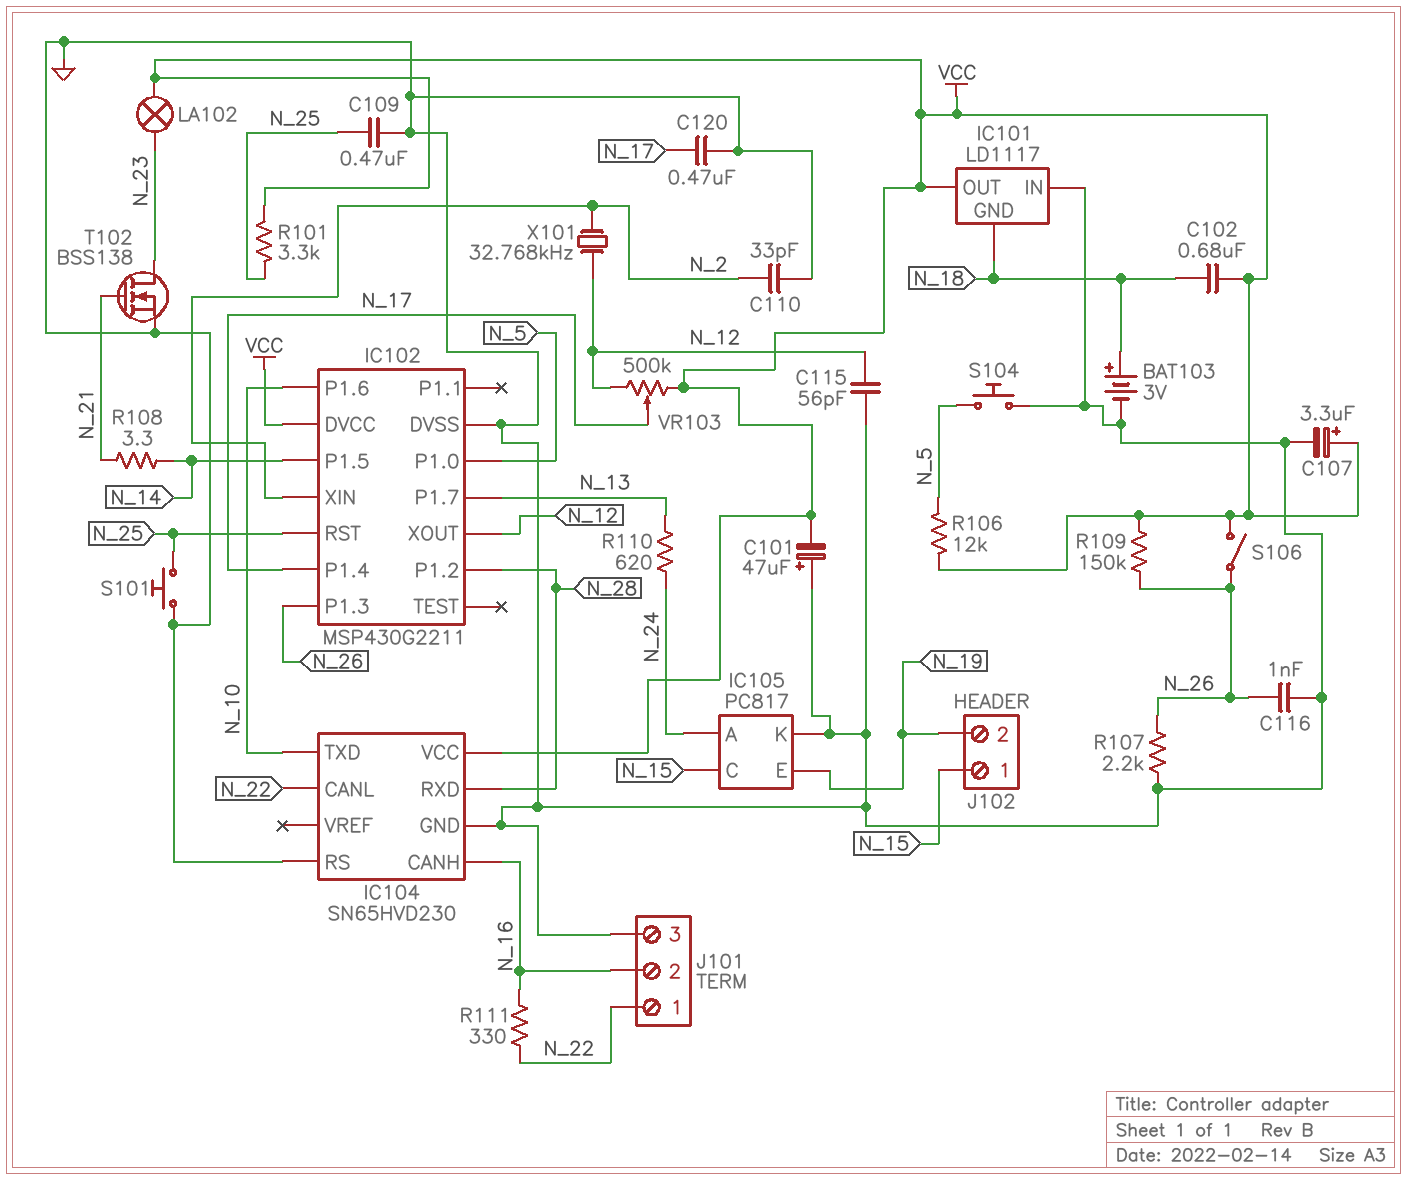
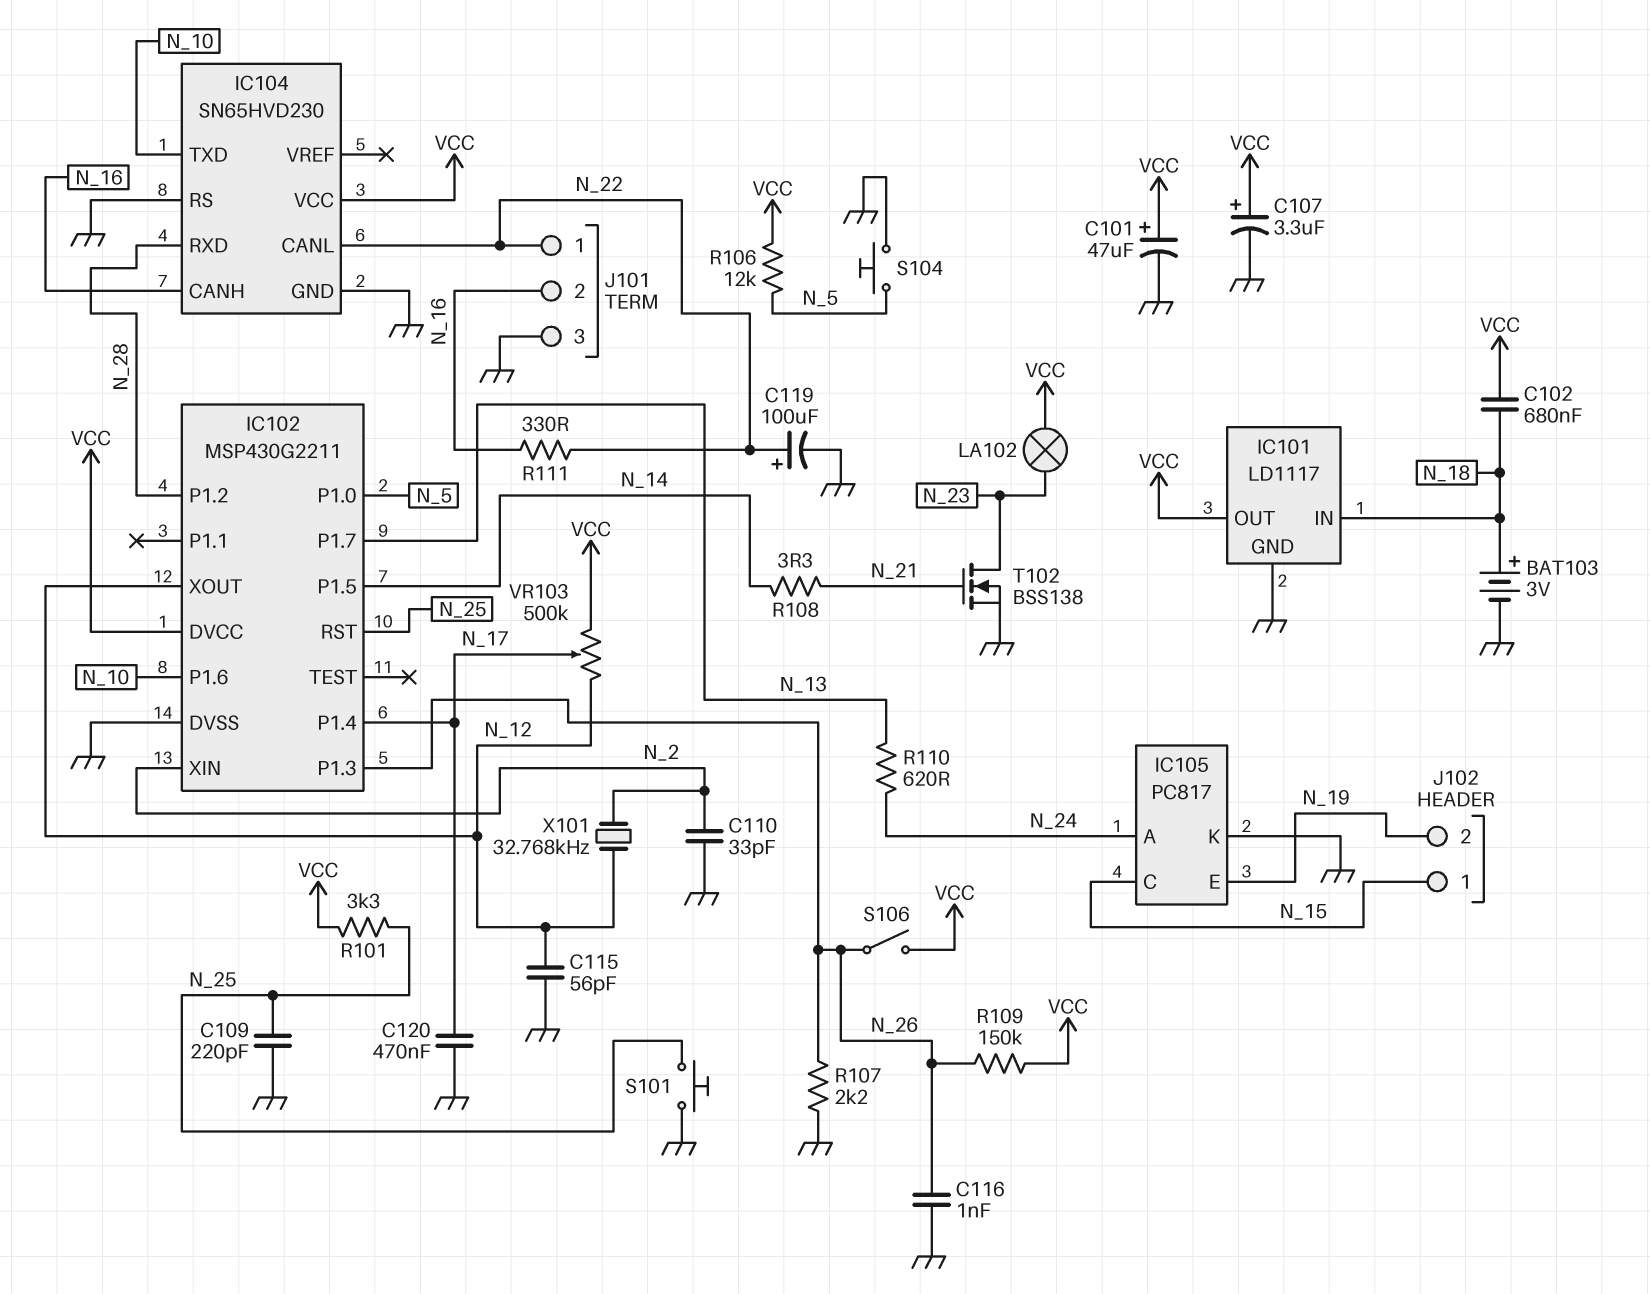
C101: 47uF (plus GND, minus VCC) -> 47uF (plus VCC, minus GND)
C109: 470nF (GND, N_25) -> 220pF (GND, N_25)
C119: none -> 100uF (plus N_22, minus GND)
IC101 pin GND: N_18 -> GND
IC101 pin IN: GND -> N_18

